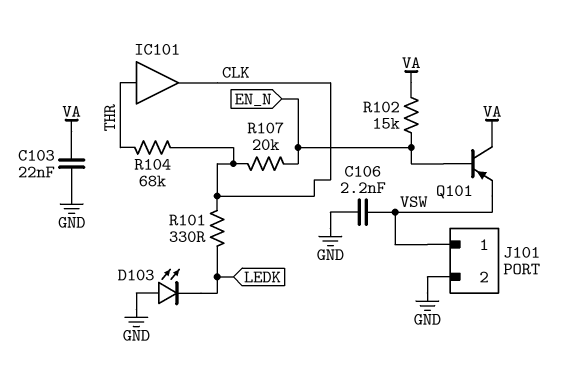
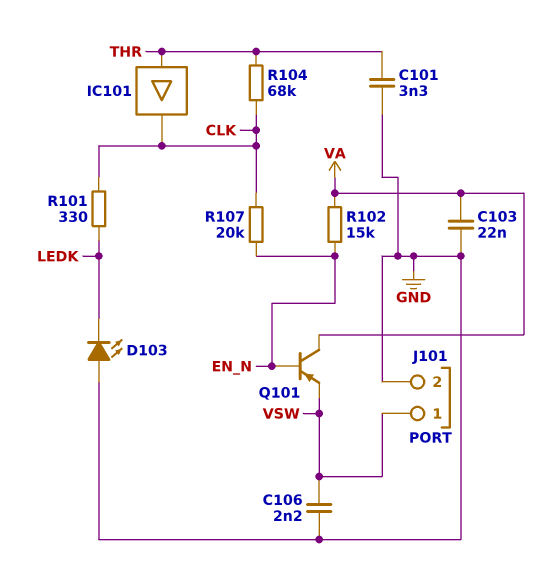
C101: none -> 3.3nF (GND, THR)

